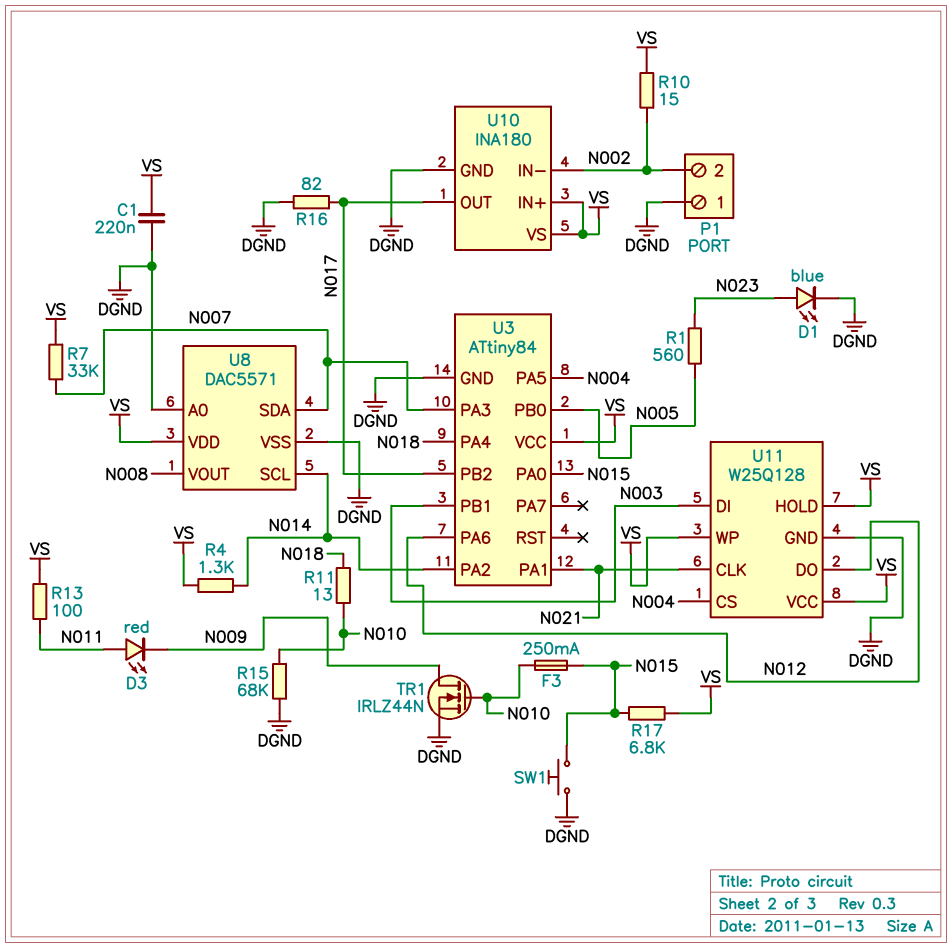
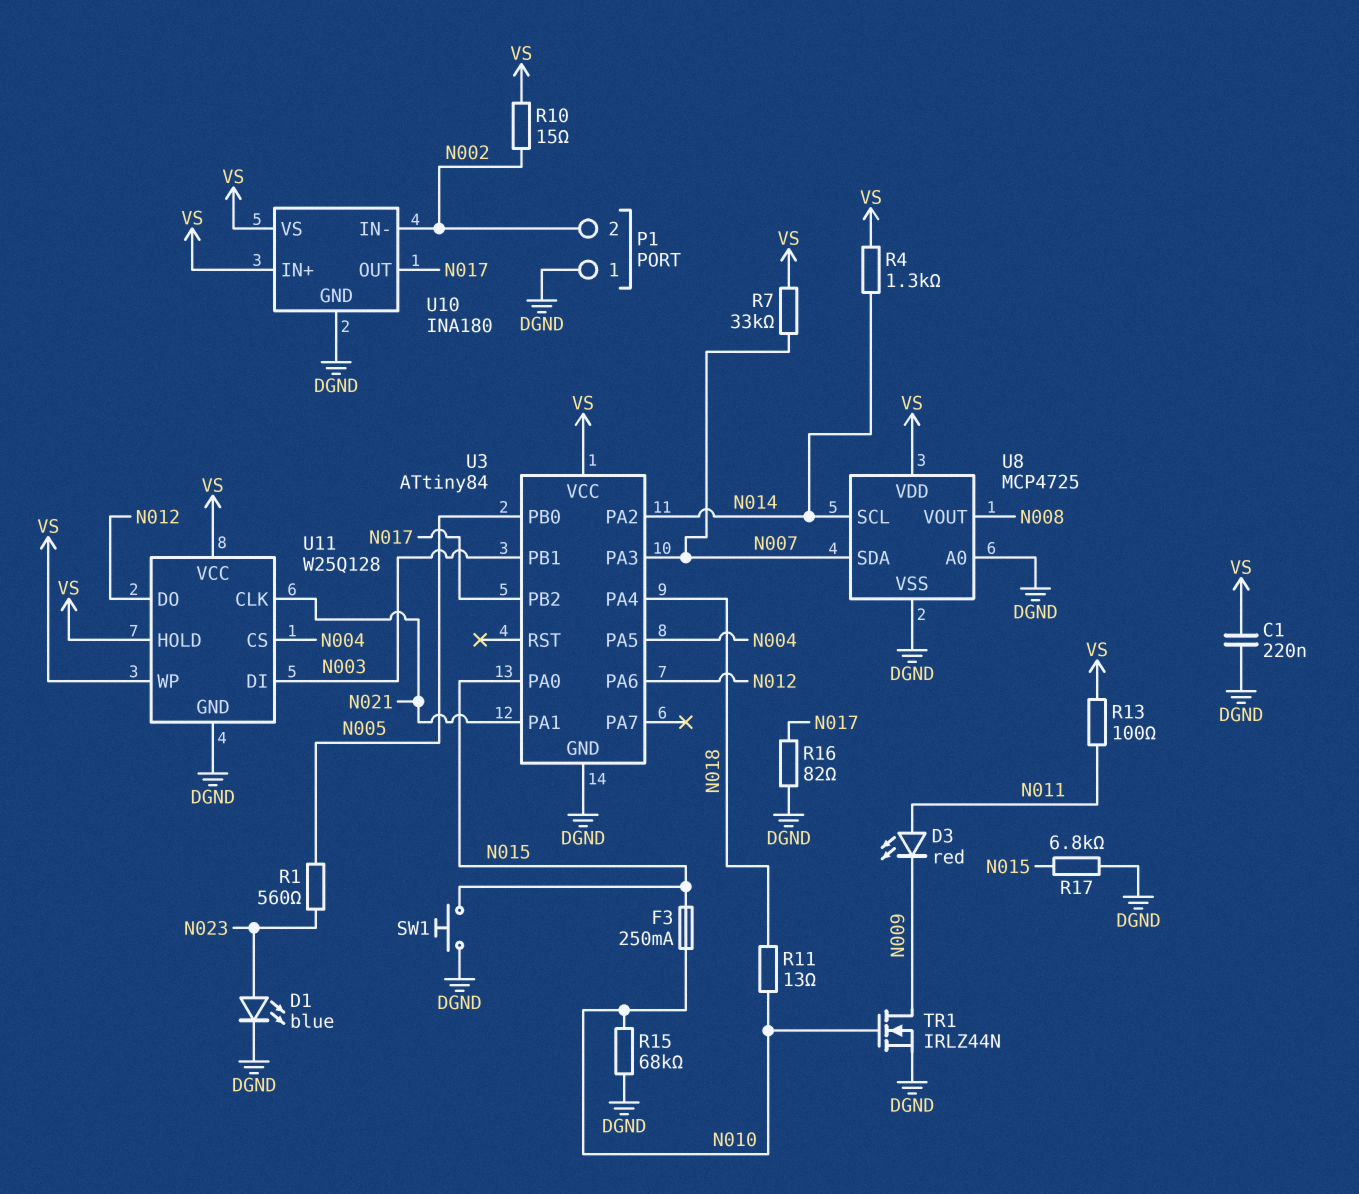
R17: 6.8k (N015, VS) -> 6.8k (DGND, N015)
U8: DAC5571 -> MCP4725

